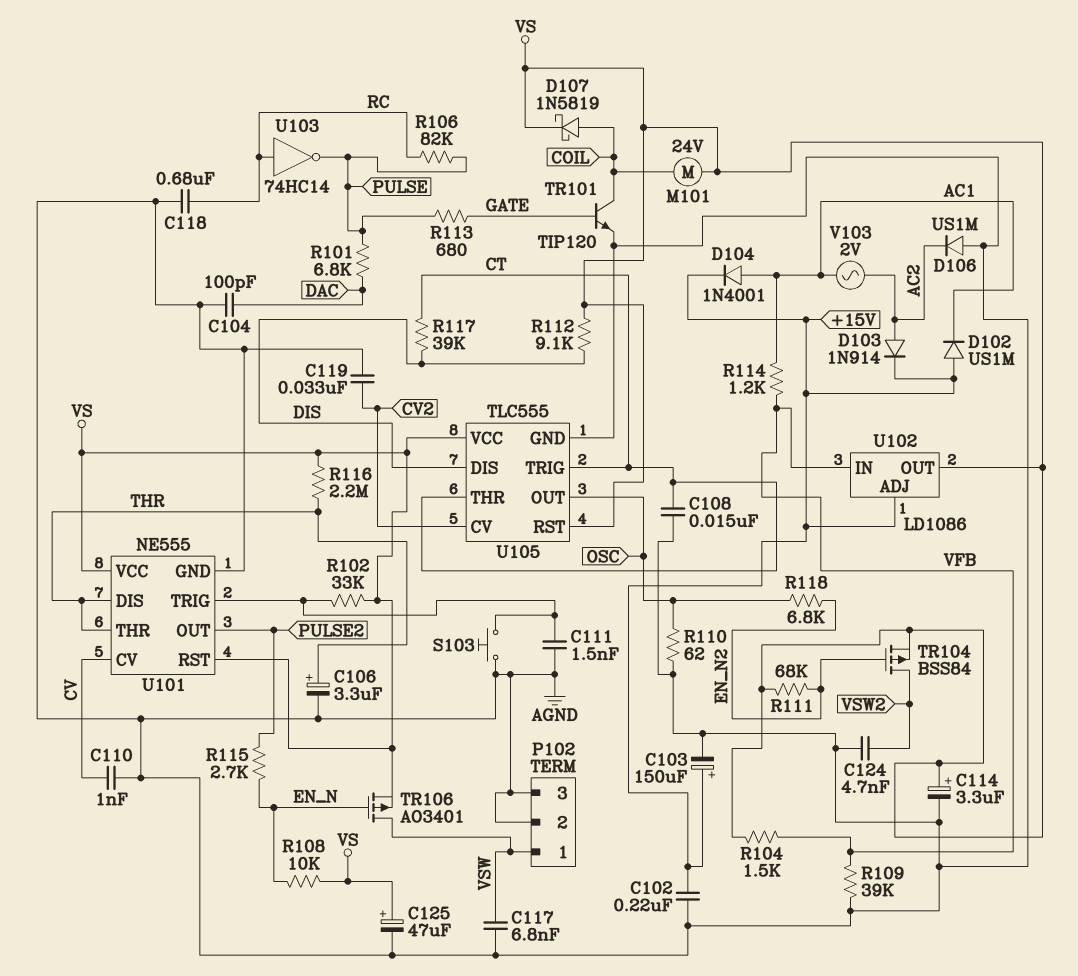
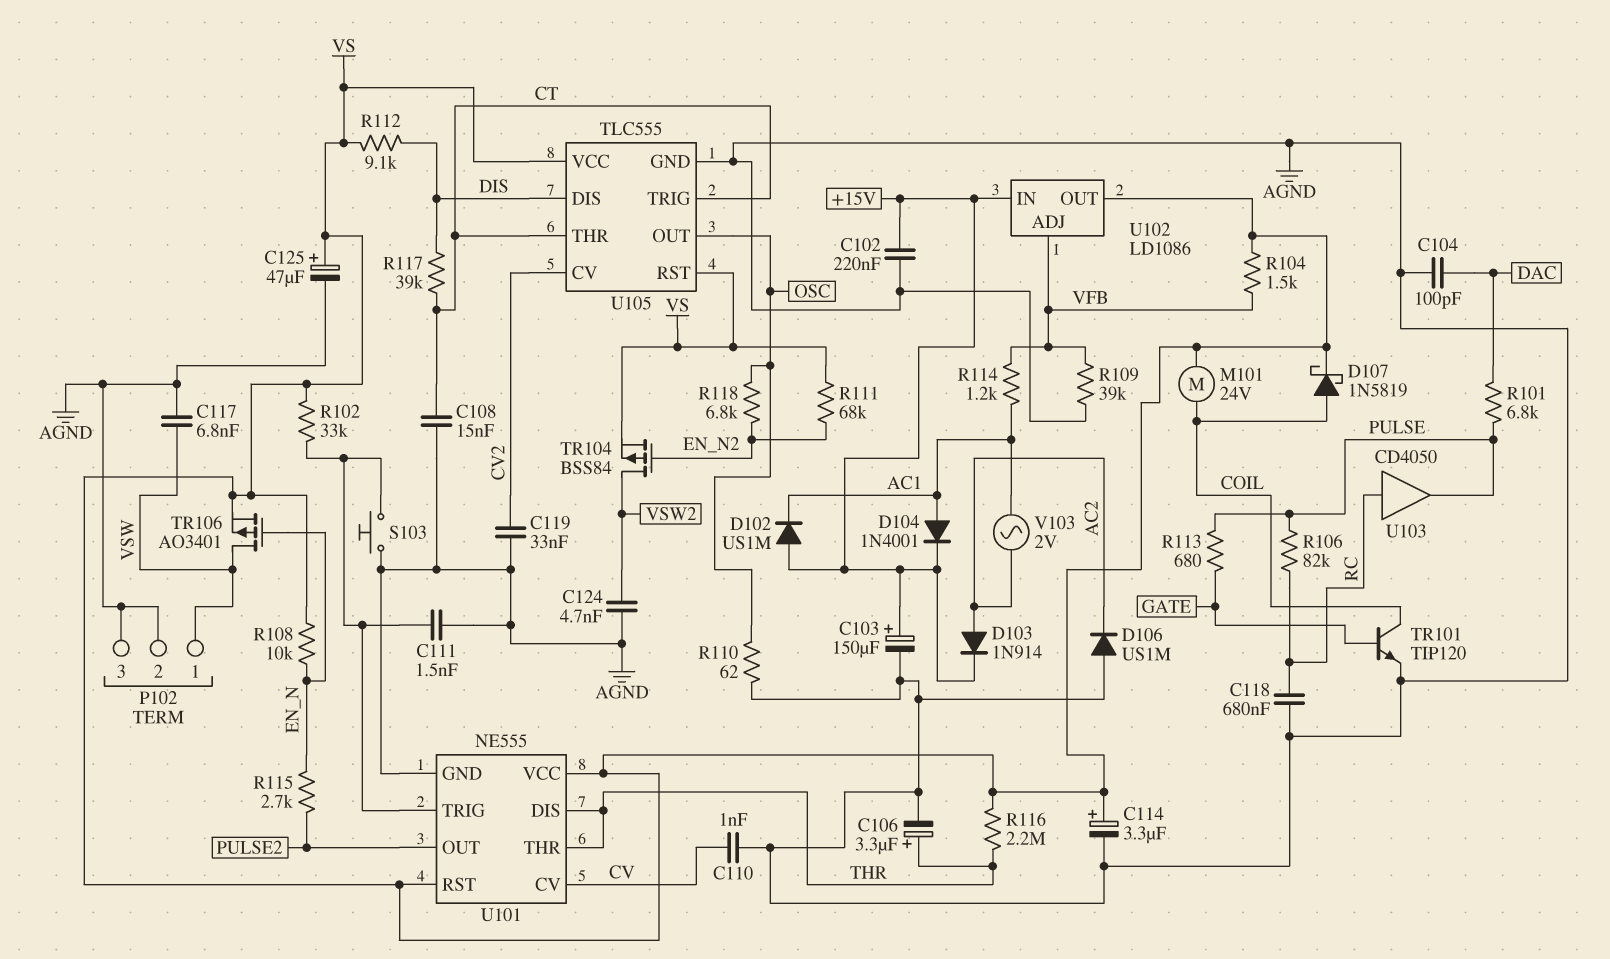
U102 pin ADJ: +15V -> VFB
U102 pin IN: VFB -> +15V
U103: NOT 74HC14 (in RC, out PULSE) -> buffer CD4050 (in RC, out PULSE)

